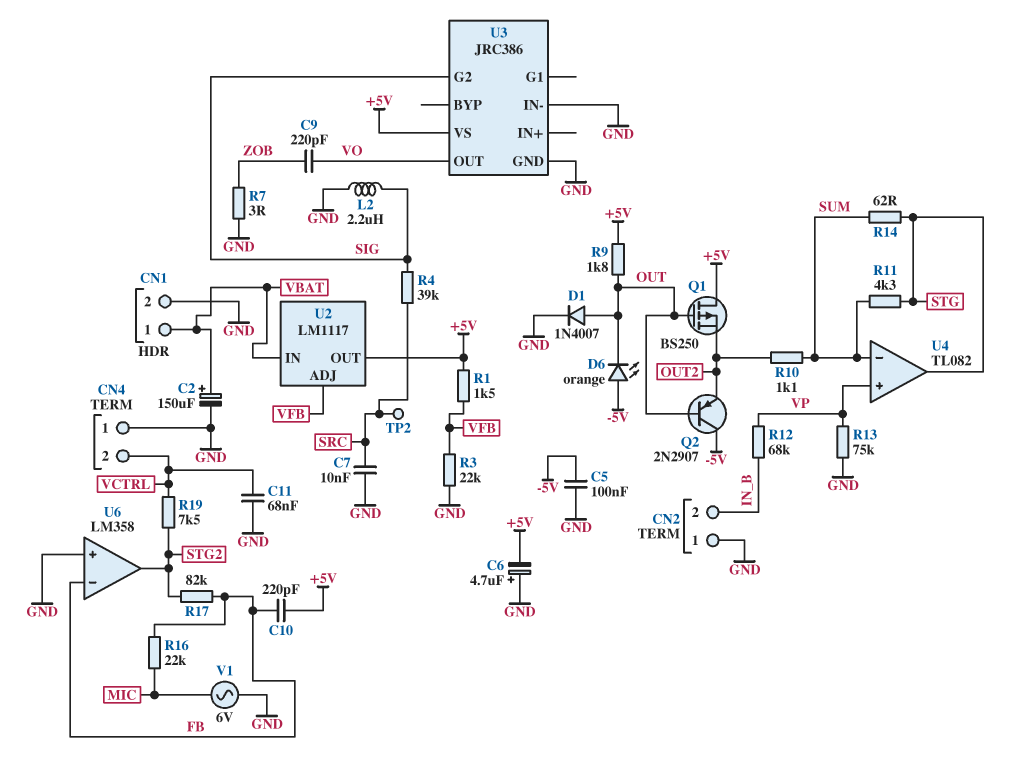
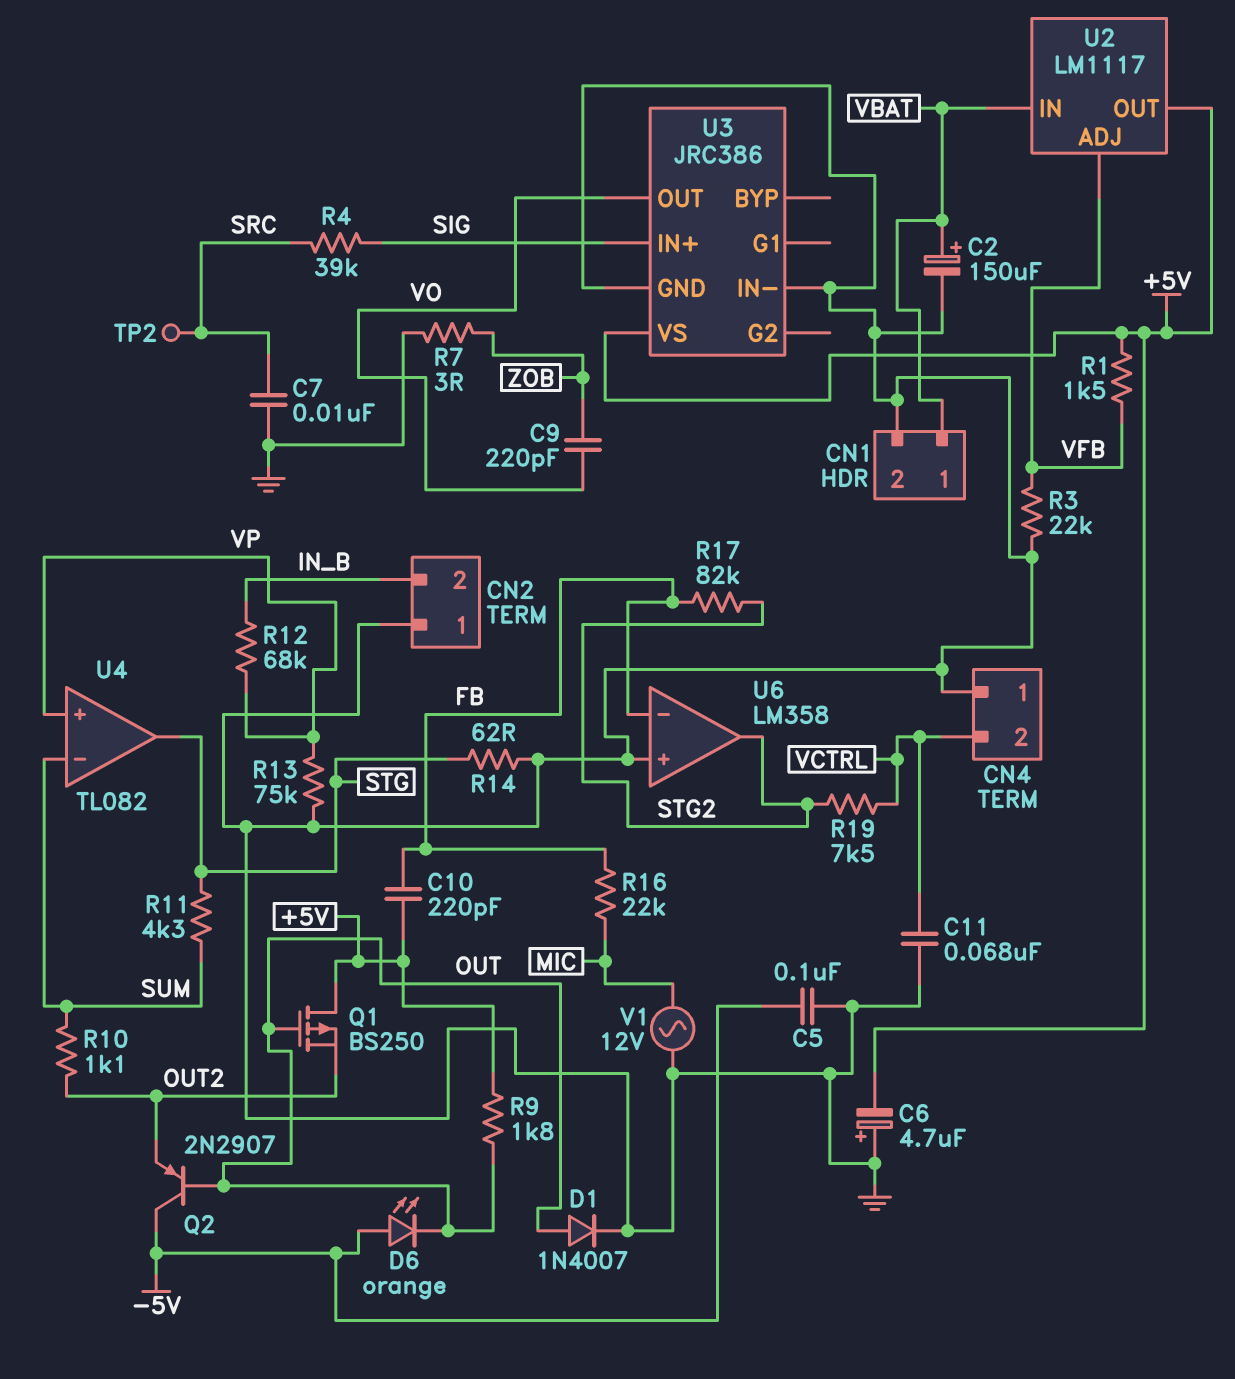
L2: 2.2uH (GND, SIG) -> none
R14: 62 (STG, SUM) -> 62 (GND, STG)
U3 pin G2: SIG -> none
U3 pin IN+: none -> SIG
V1: AC 6V (GND, MIC) -> AC 12V (GND, MIC)

